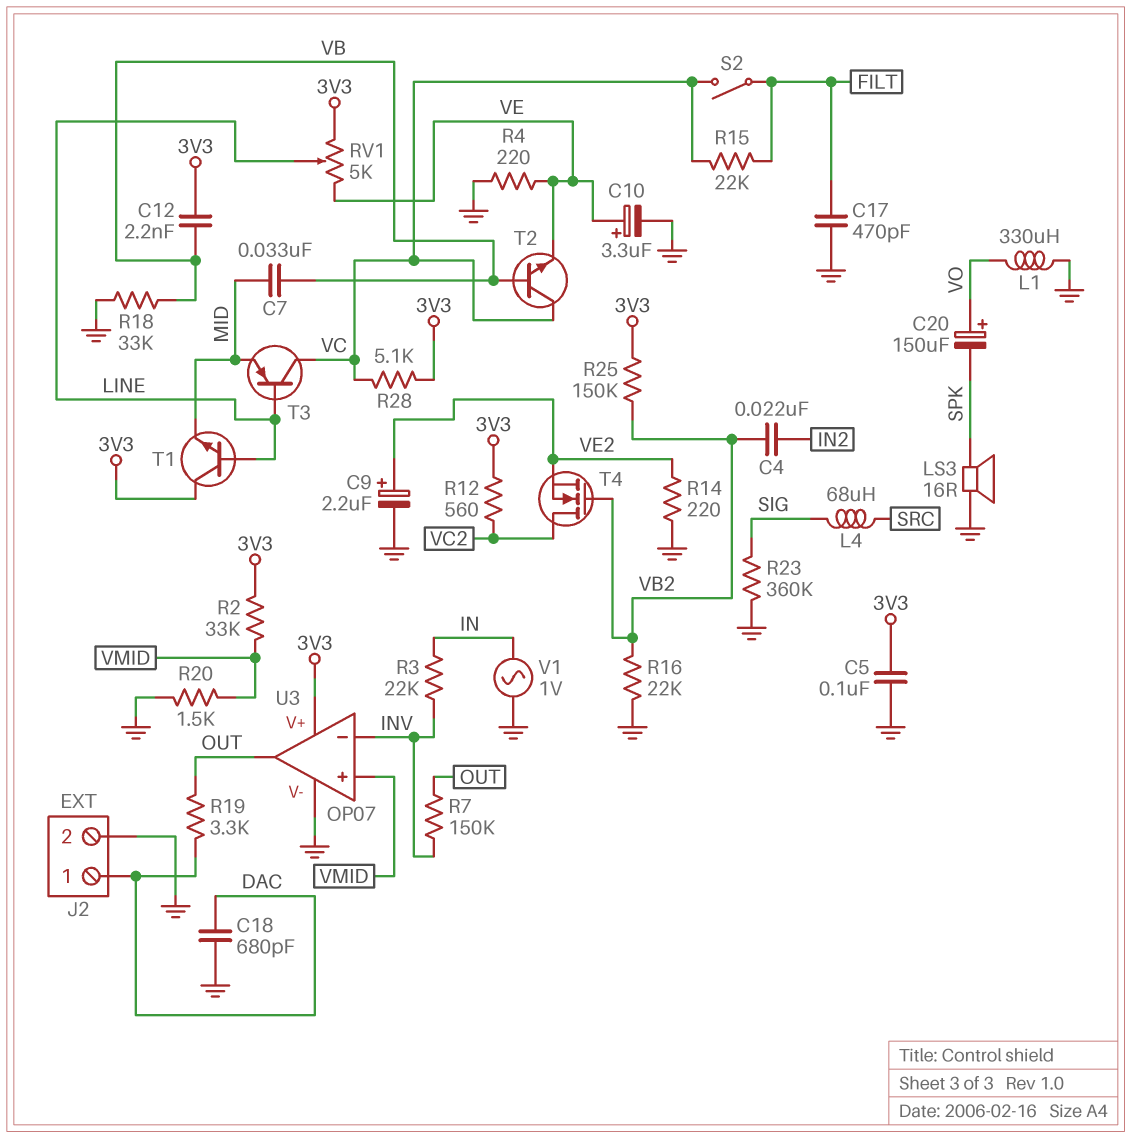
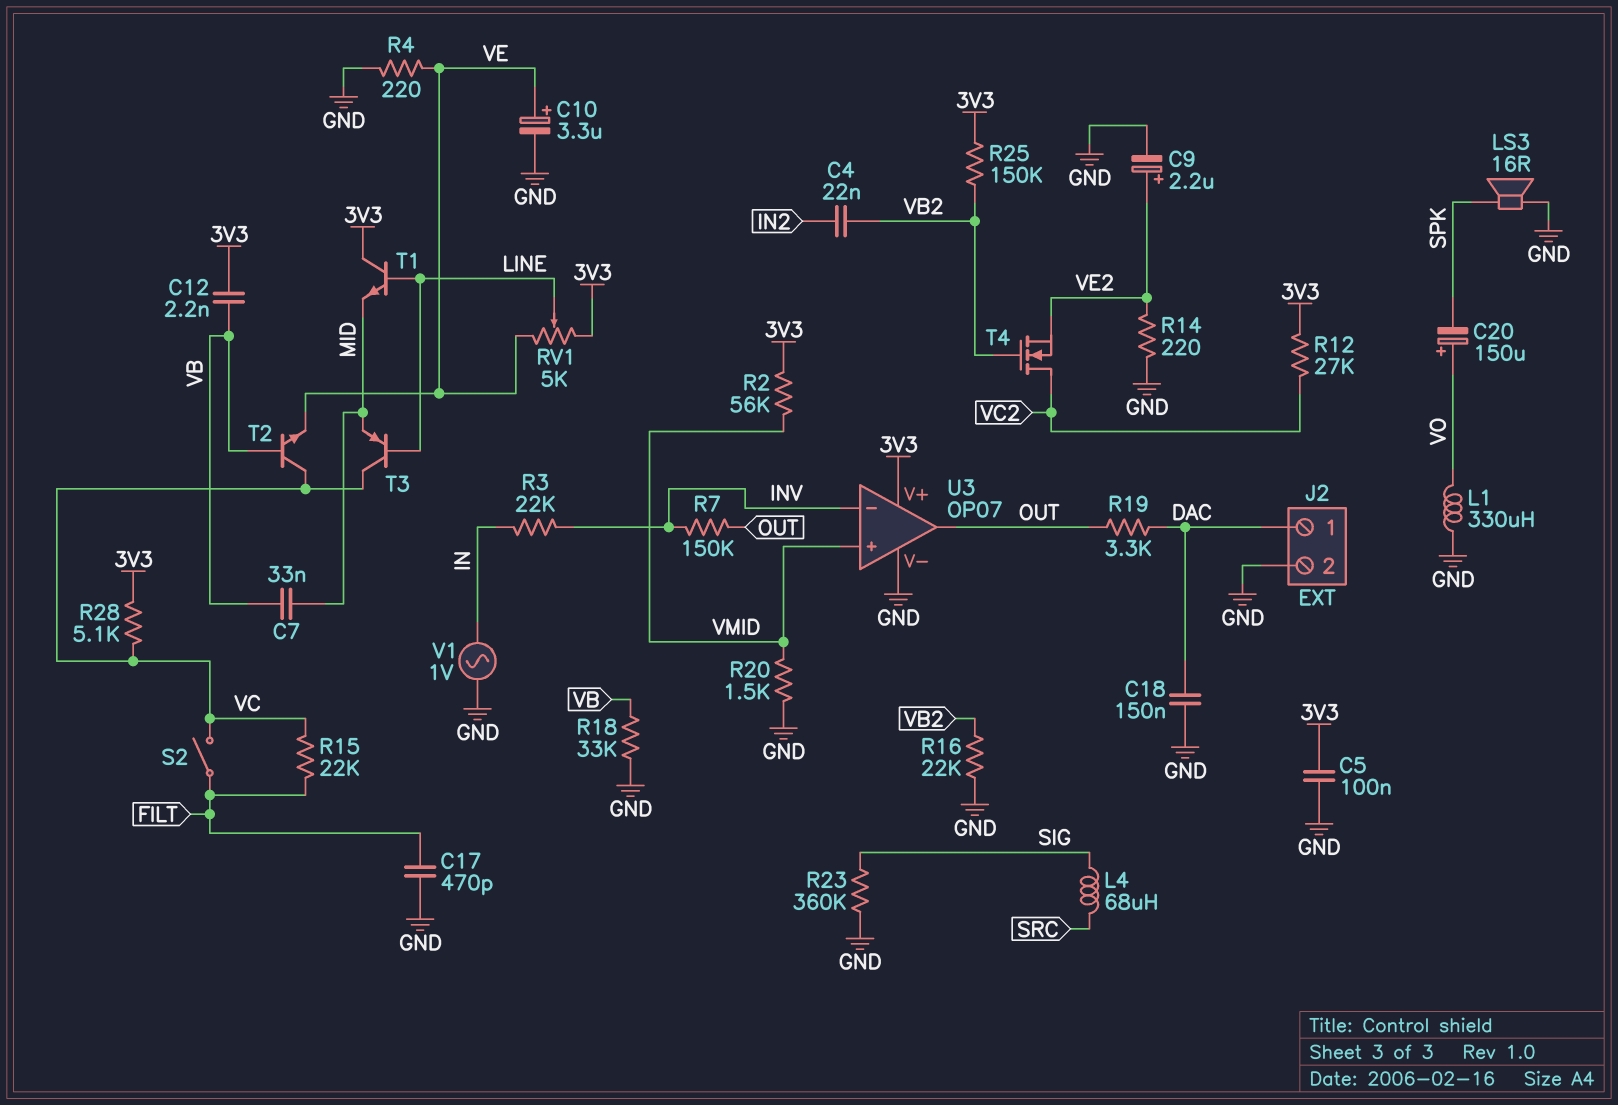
C18: 680pF (DAC, GND) -> 150nF (DAC, GND)
R2: 33k (3V3, VMID) -> 56k (3V3, VMID)
R12: 560 (3V3, VC2) -> 27k (3V3, VC2)

